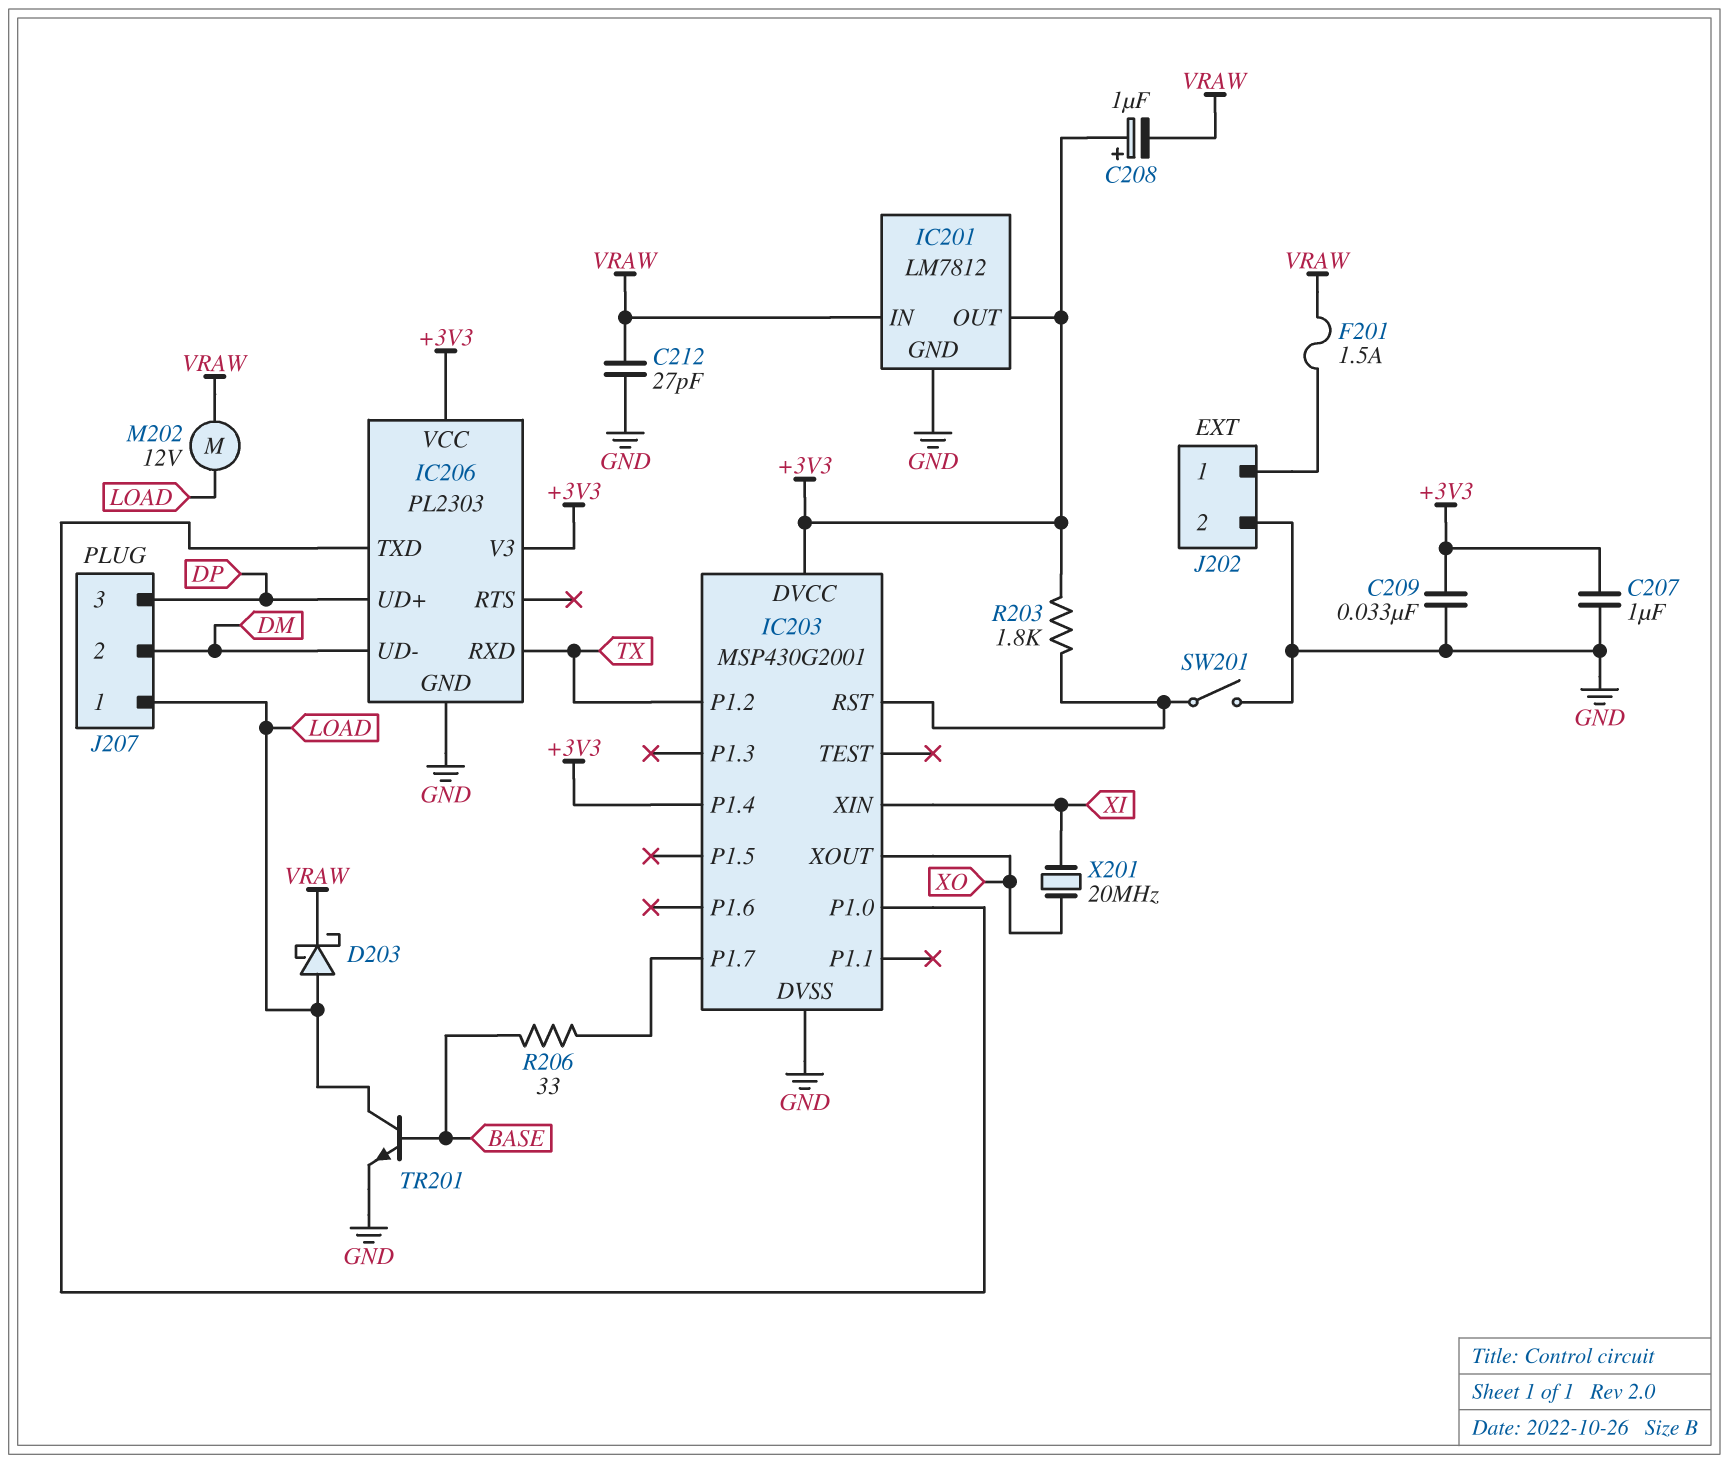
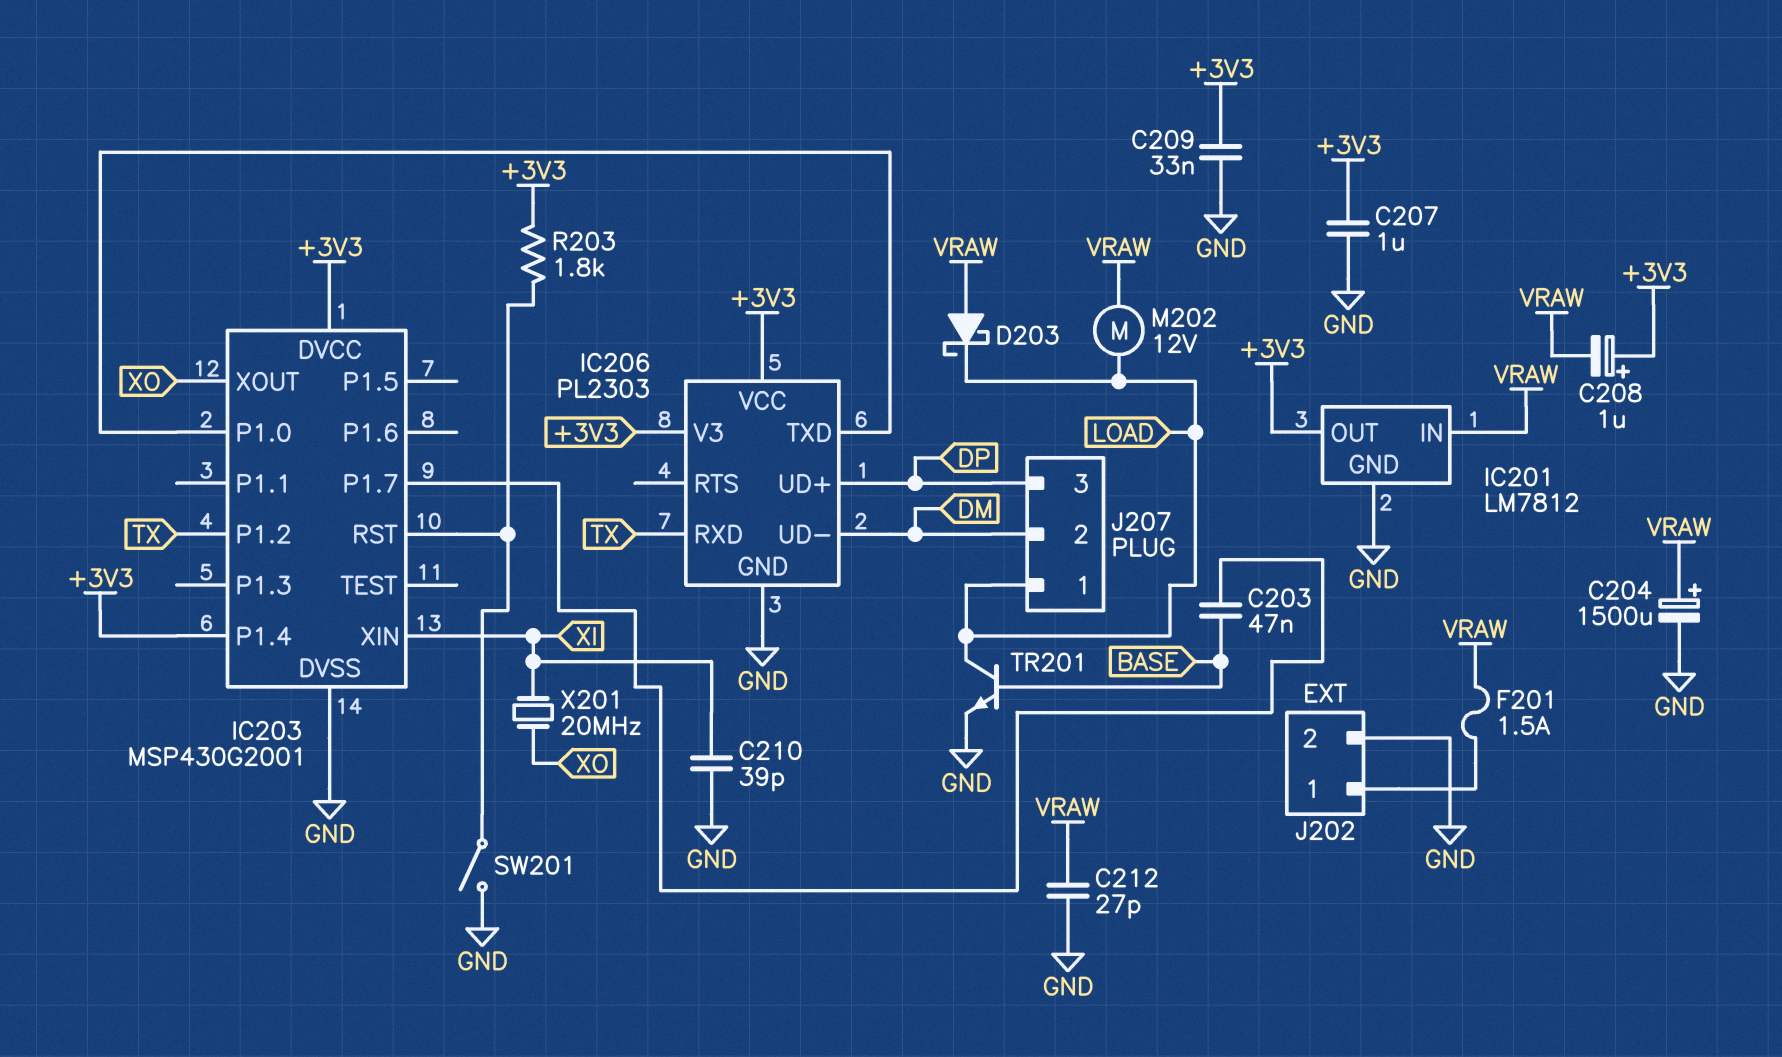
C203: none -> 47nF (BASE, IC203/P1.7)
C204: none -> 1500uF (plus VRAW, minus GND)
C210: none -> 39pF (GND, XI)
D203: schottky (A LOAD, K VRAW) -> schottky (A VRAW, K LOAD)
R206: 33 (BASE, IC203/P1.7) -> none

